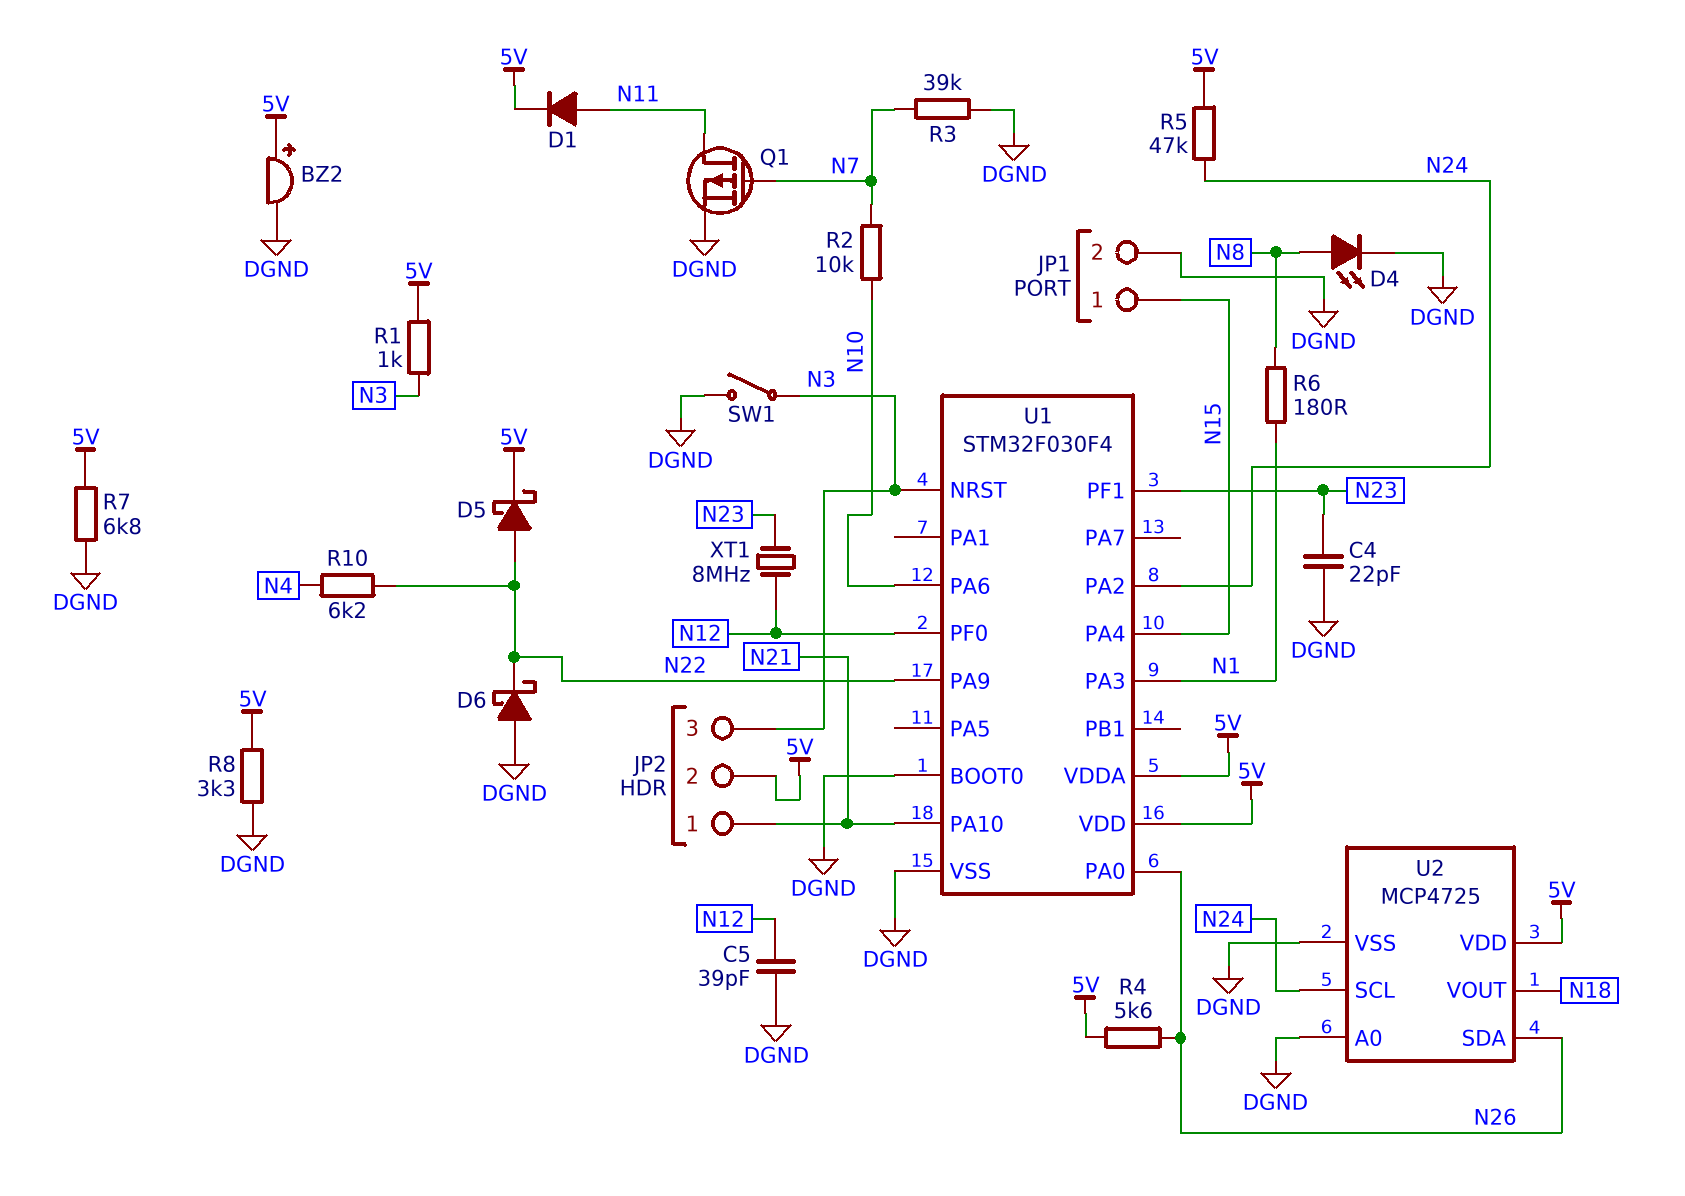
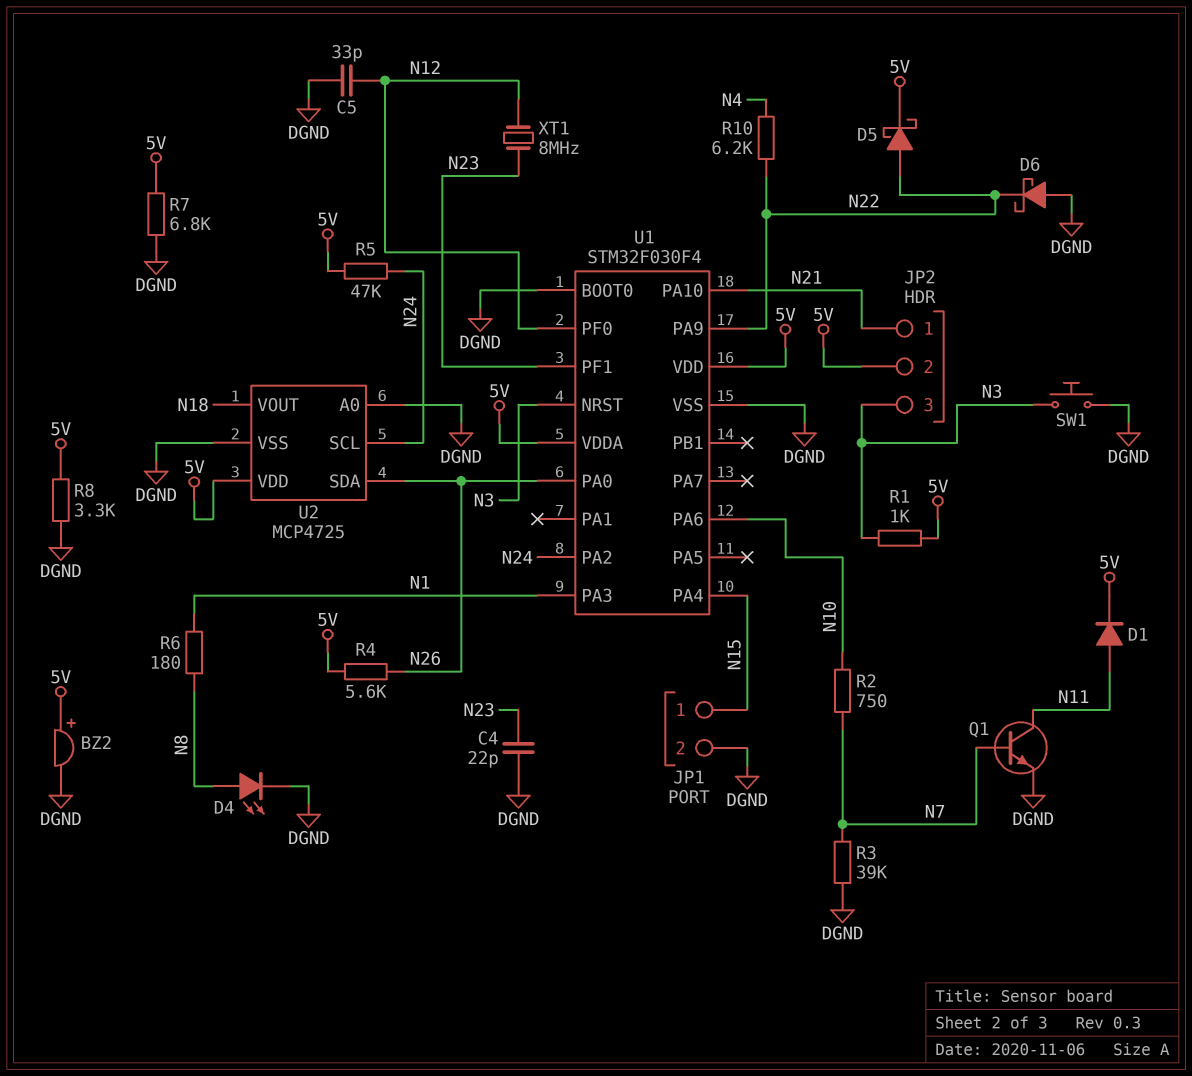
C5: 39pF (DGND, N12) -> 33pF (DGND, N12)
Q1: PMOS (G N7, D N11, S DGND) -> NPN (B N7, C N11, E DGND)
R2: 10k (N7, N10) -> 750 (N7, N10)
SW1: switch (DGND, N3) -> button (DGND, N3)

